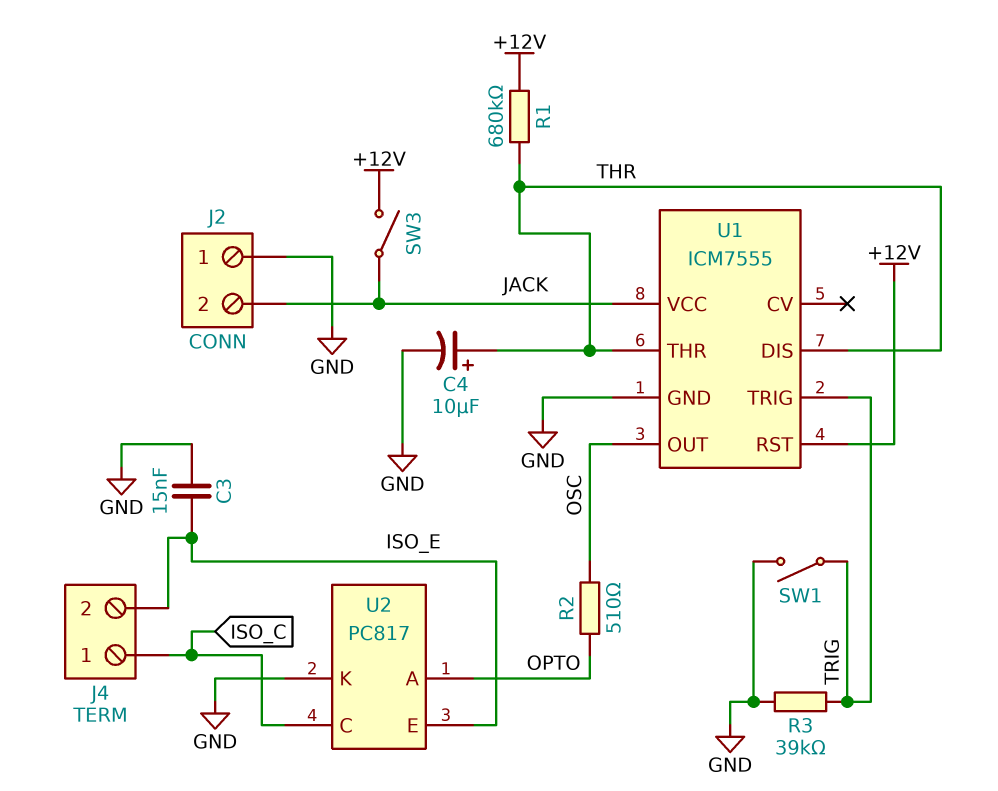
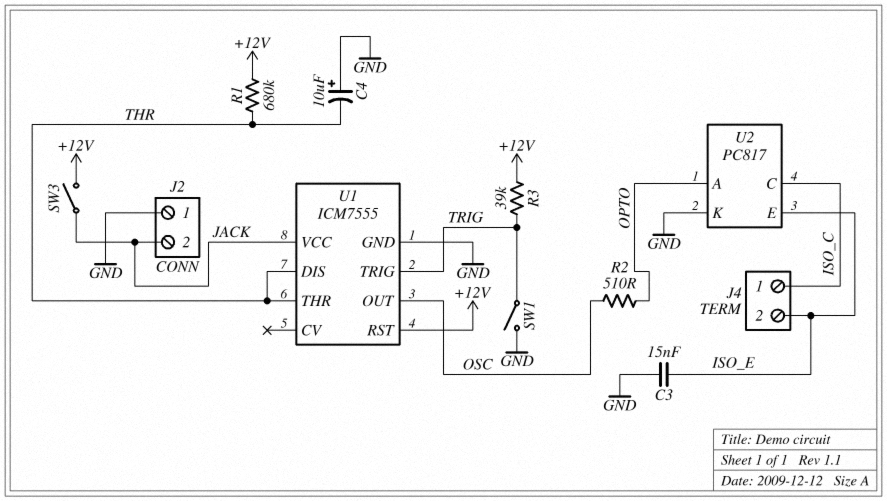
C4: 10uF (plus THR, minus GND) -> 10uF (plus GND, minus THR)
R3: 39k (GND, TRIG) -> 39k (+12V, TRIG)

